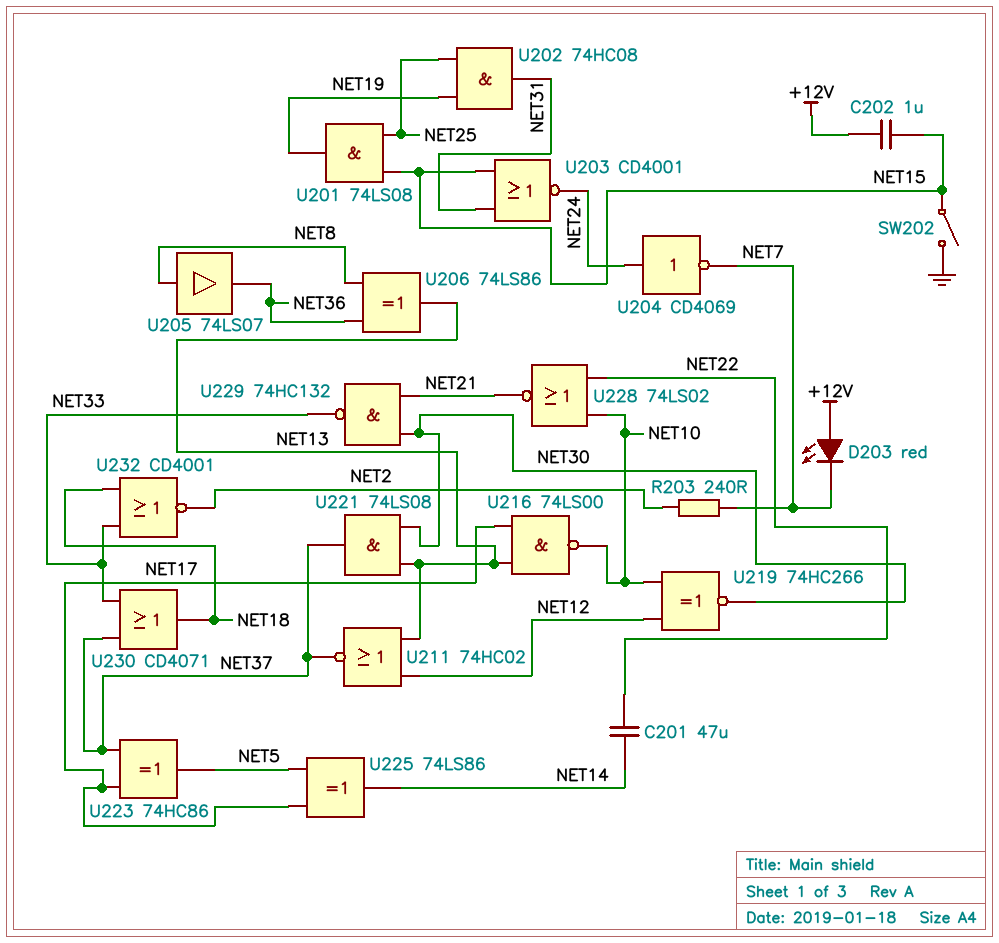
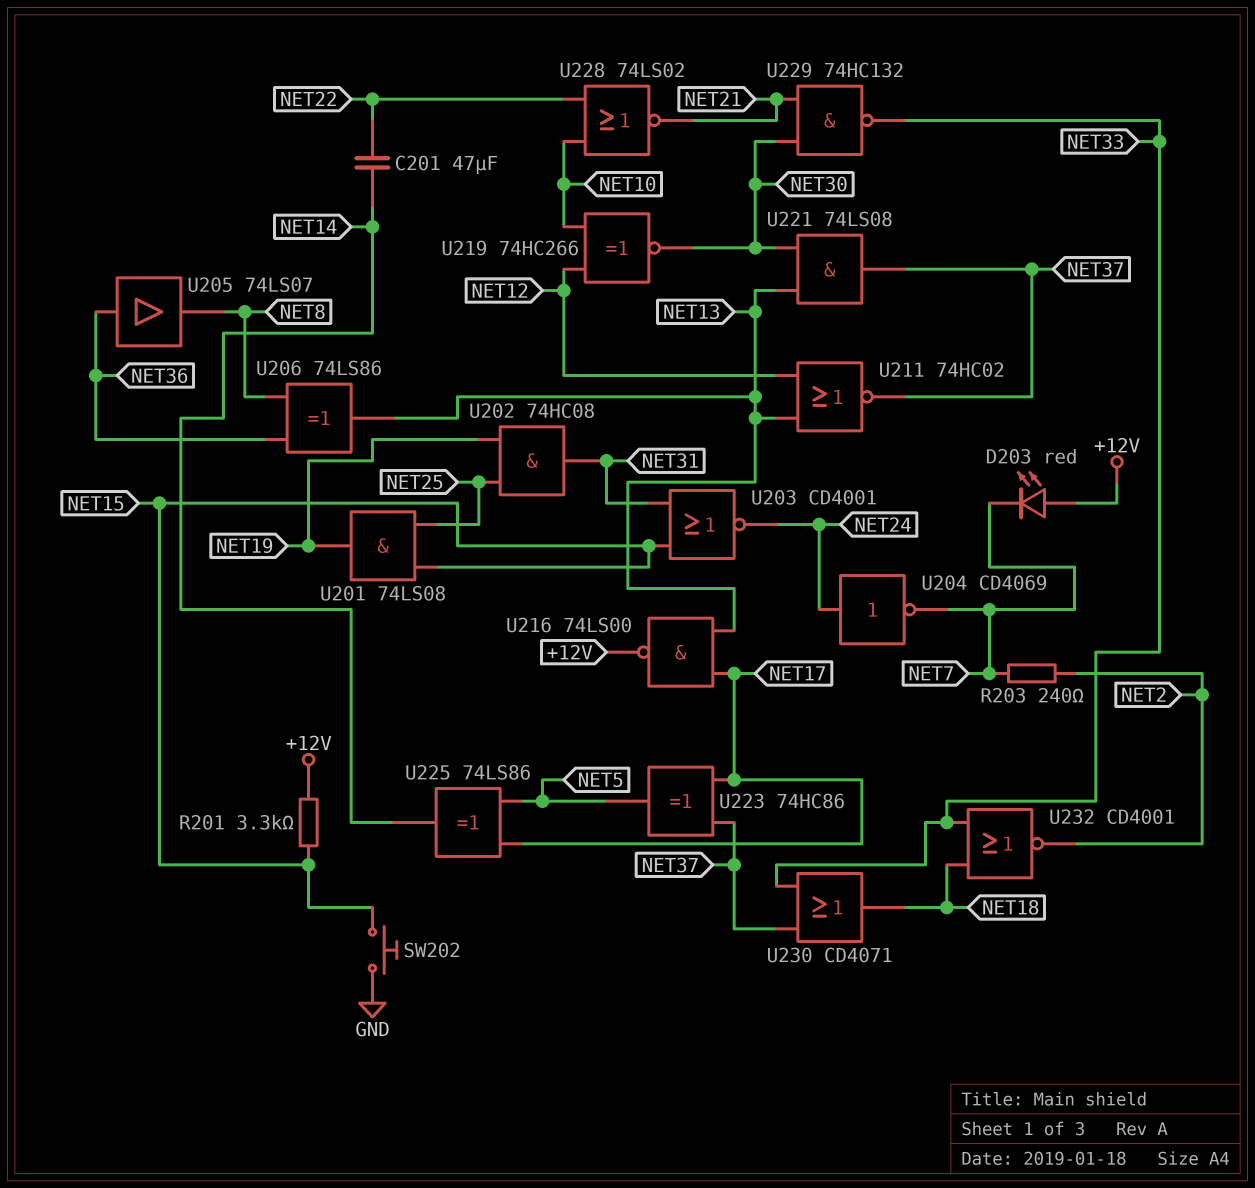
C202: 1uF (+12V, NET15) -> none
R201: none -> 3.3k (+12V, NET15)
SW202: switch (GND, NET15) -> button (GND, NET15)
U205: buffer 74LS07 (in NET8, out NET36) -> buffer 74LS07 (in NET36, out NET8)
U216: NAND 74LS00 (in NET13, in NET17, out NET10) -> NAND 74LS00 (in NET13, in NET17, out +12V)

